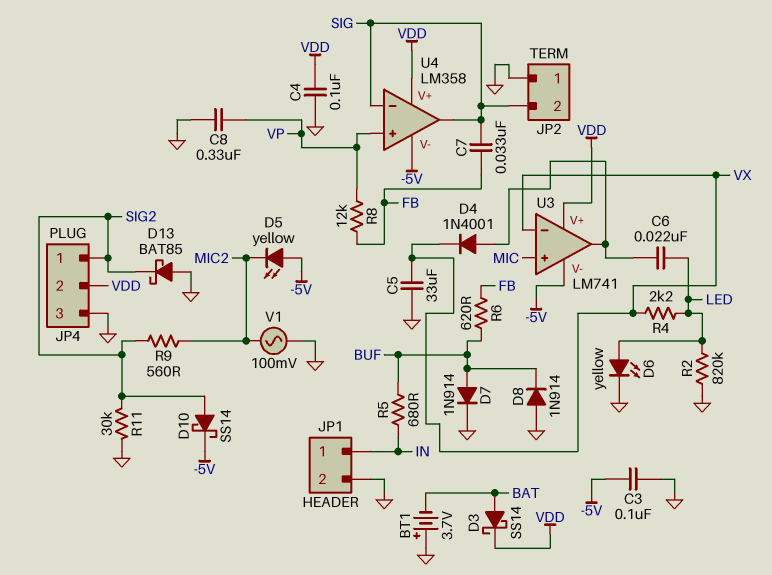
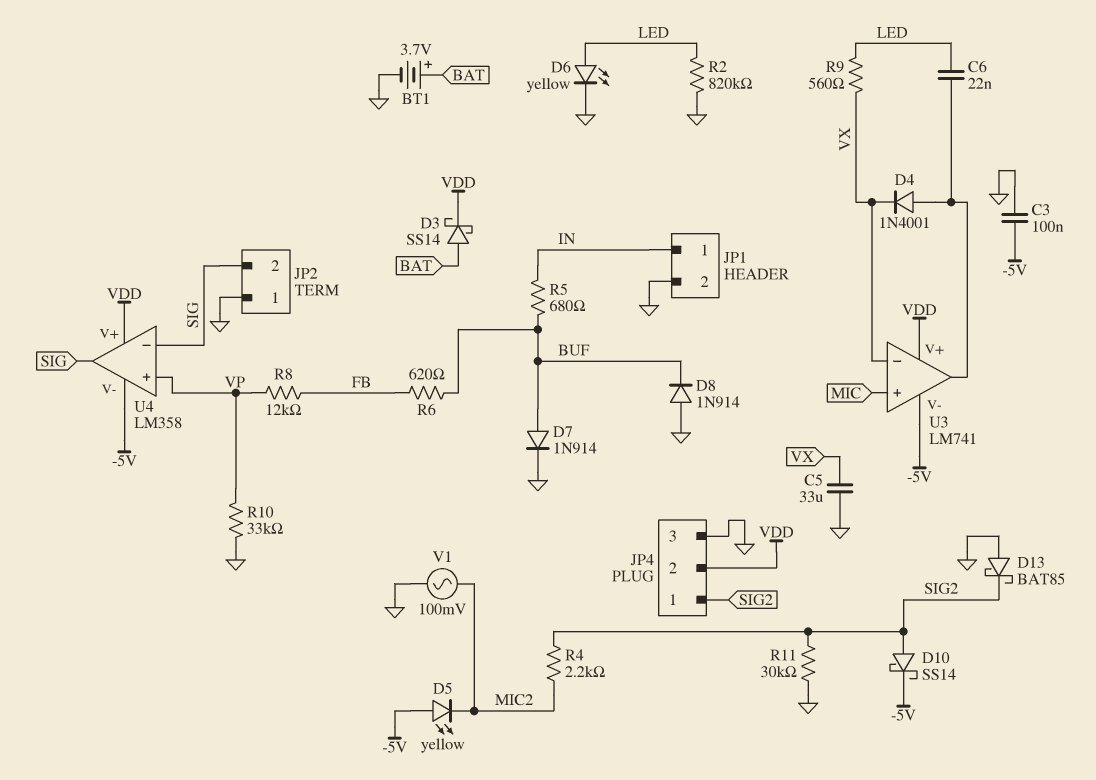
BT1: 3.7V (plus GND, minus BAT) -> 3.7V (plus BAT, minus GND)
C4: 100nF (GND, VDD) -> none
C7: 33nF (FB, SIG) -> none
C8: 330nF (GND, VP) -> none
R4: 2.2k (LED, VX) -> 2.2k (MIC2, SIG2)
R9: 560 (MIC2, SIG2) -> 560 (LED, VX)
R10: none -> 33k (GND, VP)

